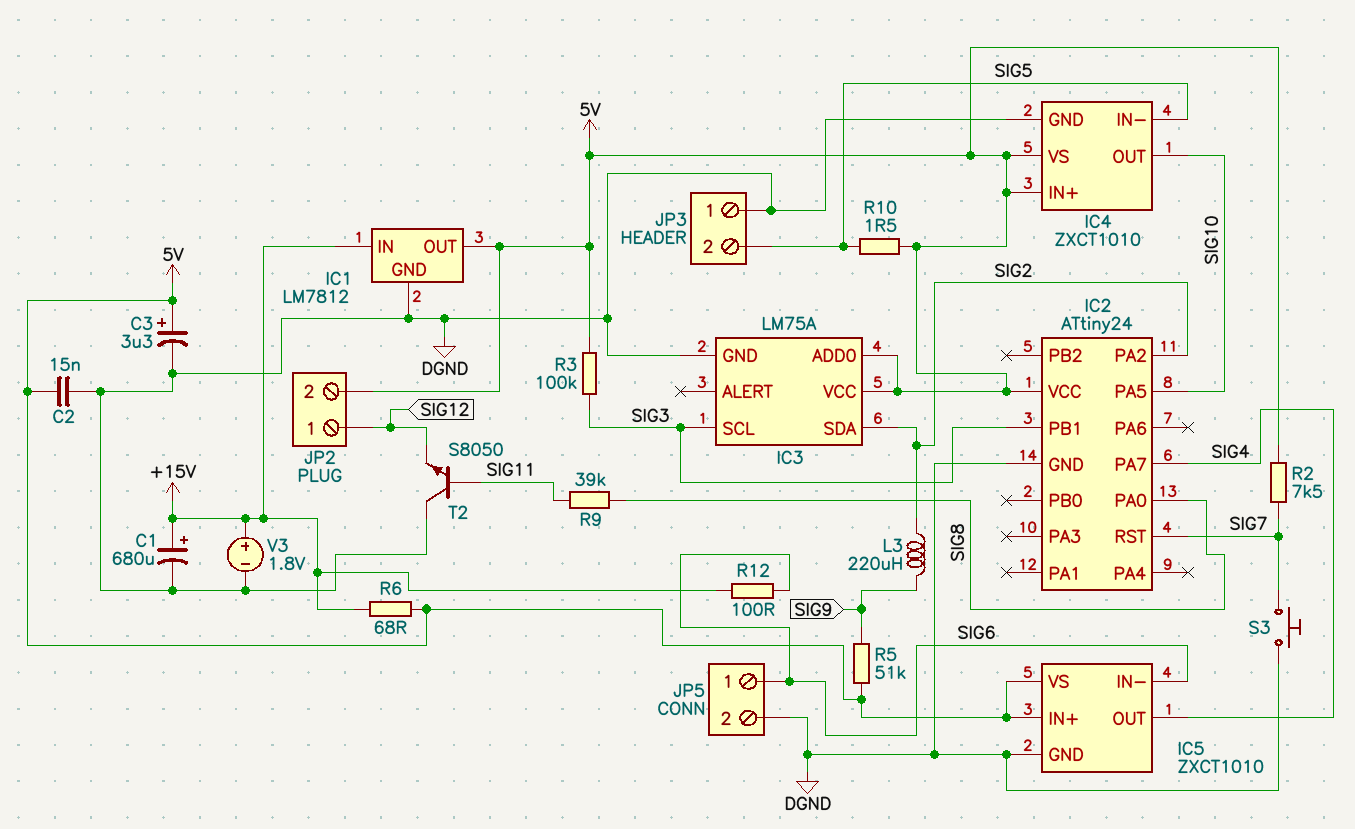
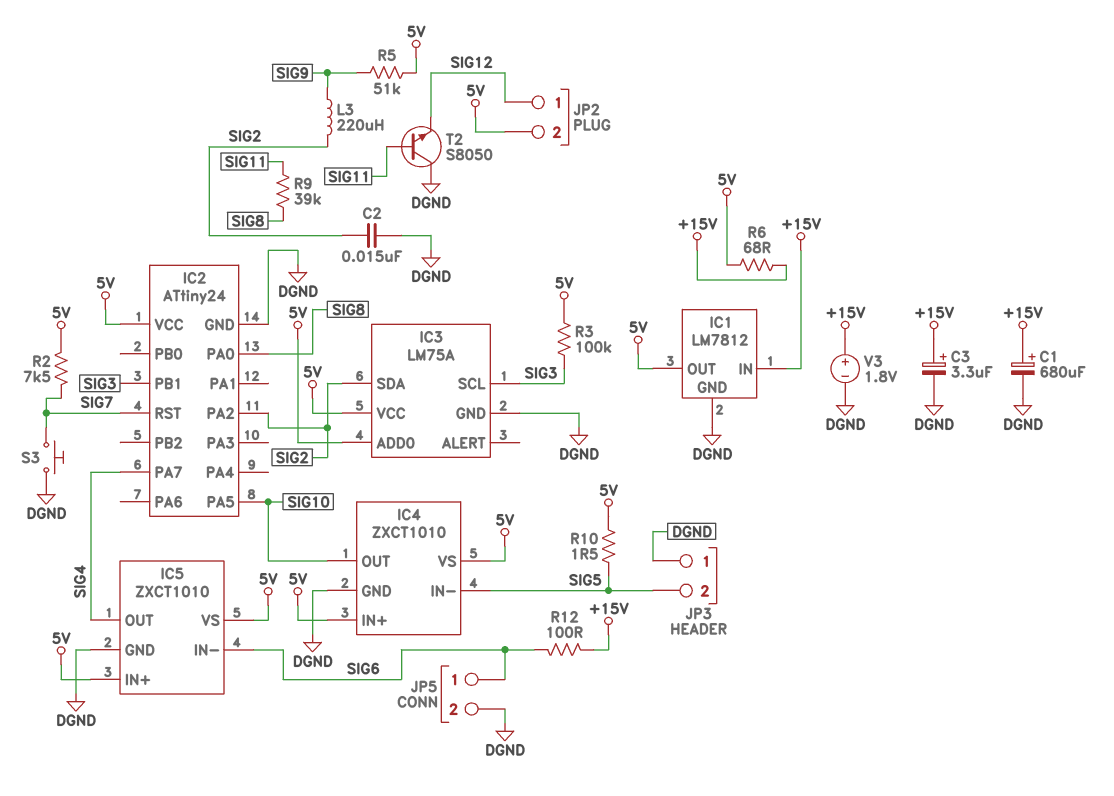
C2: 15nF (5V, DGND) -> 15nF (DGND, SIG2)
C3: 3.3uF (plus 5V, minus DGND) -> 3.3uF (plus +15V, minus DGND)

